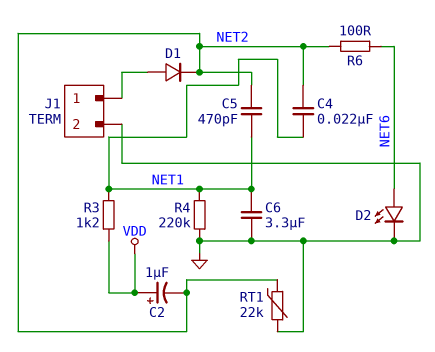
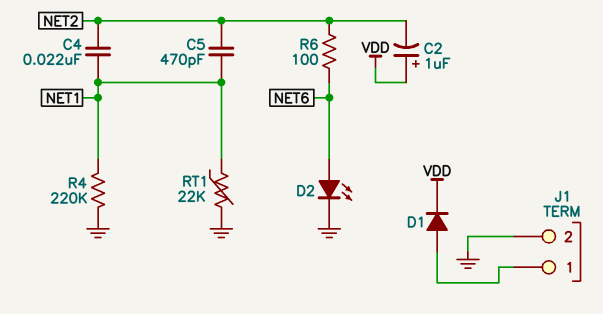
C6: 3.3uF (GND, NET1) -> none
D1: diode (A J1/1, K NET2) -> diode (A J1/1, K VDD)
R3: 1.2k (NET1, VDD) -> none
RT1: 22k (GND, NET2) -> 22k (GND, NET1)

